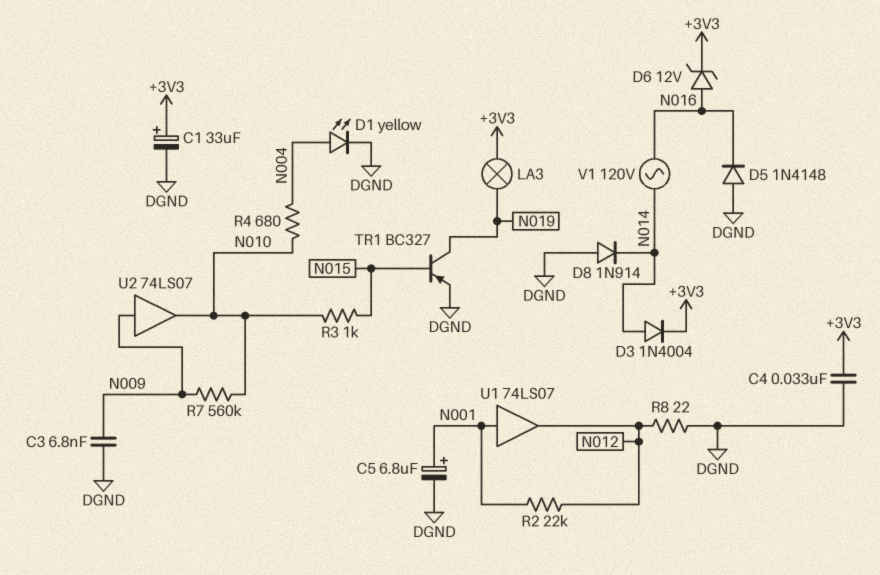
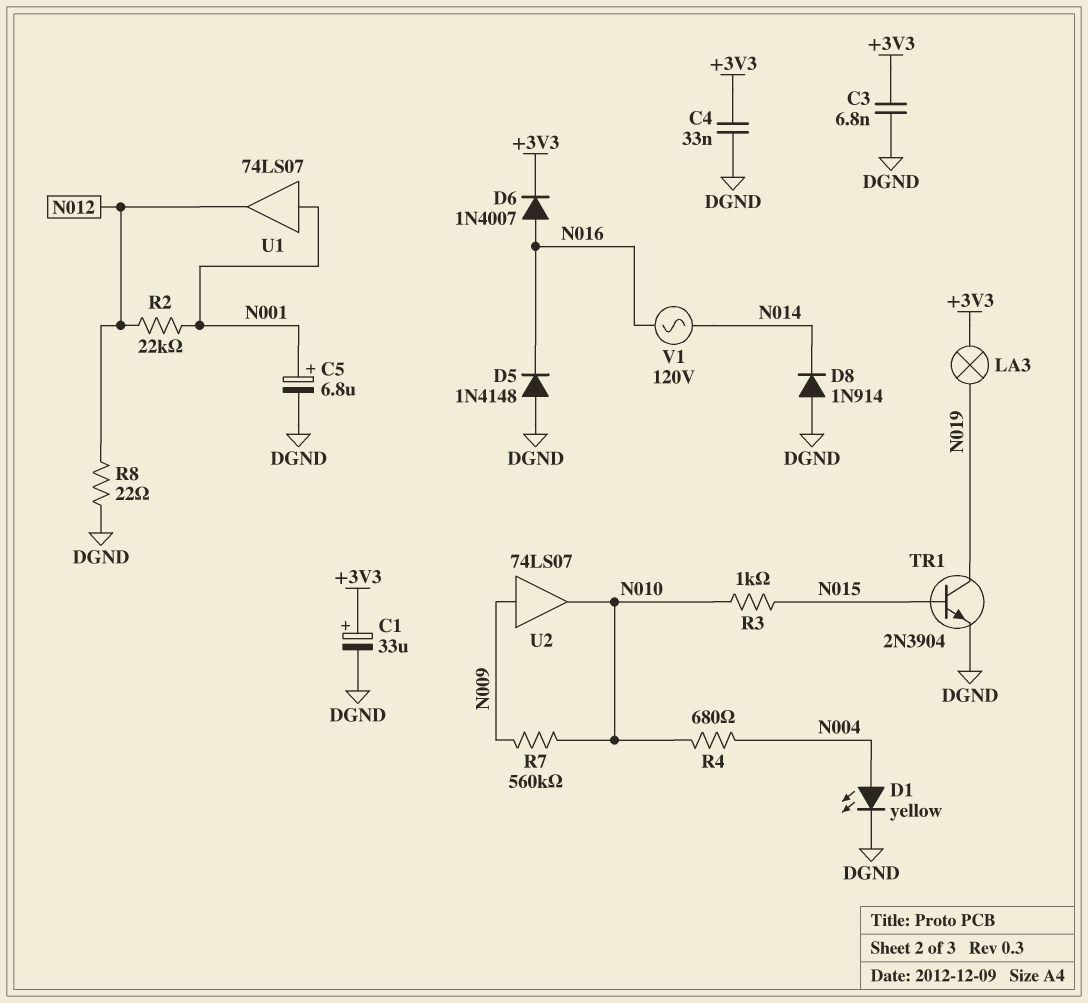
C3: 6.8nF (DGND, N009) -> 6.8nF (+3V3, DGND)
D3: diode 1N4004 (A N014, K +3V3) -> none
D6: zener 12V (A N016, K +3V3) -> diode 1N4007 (A N016, K +3V3)
TR1: PNP BC327 (B N015, C N019, E DGND) -> NPN 2N3904 (B N015, C N019, E DGND)

